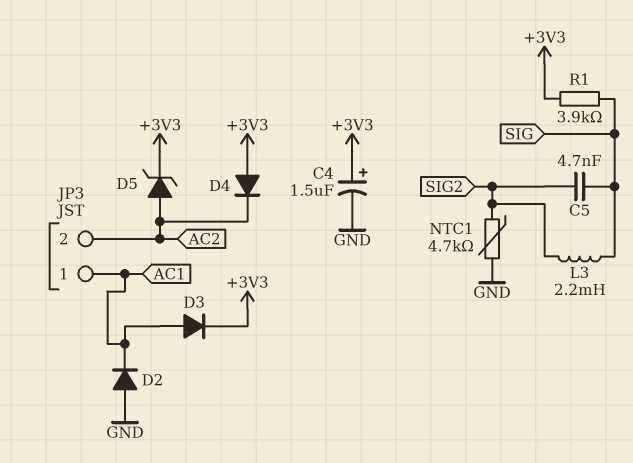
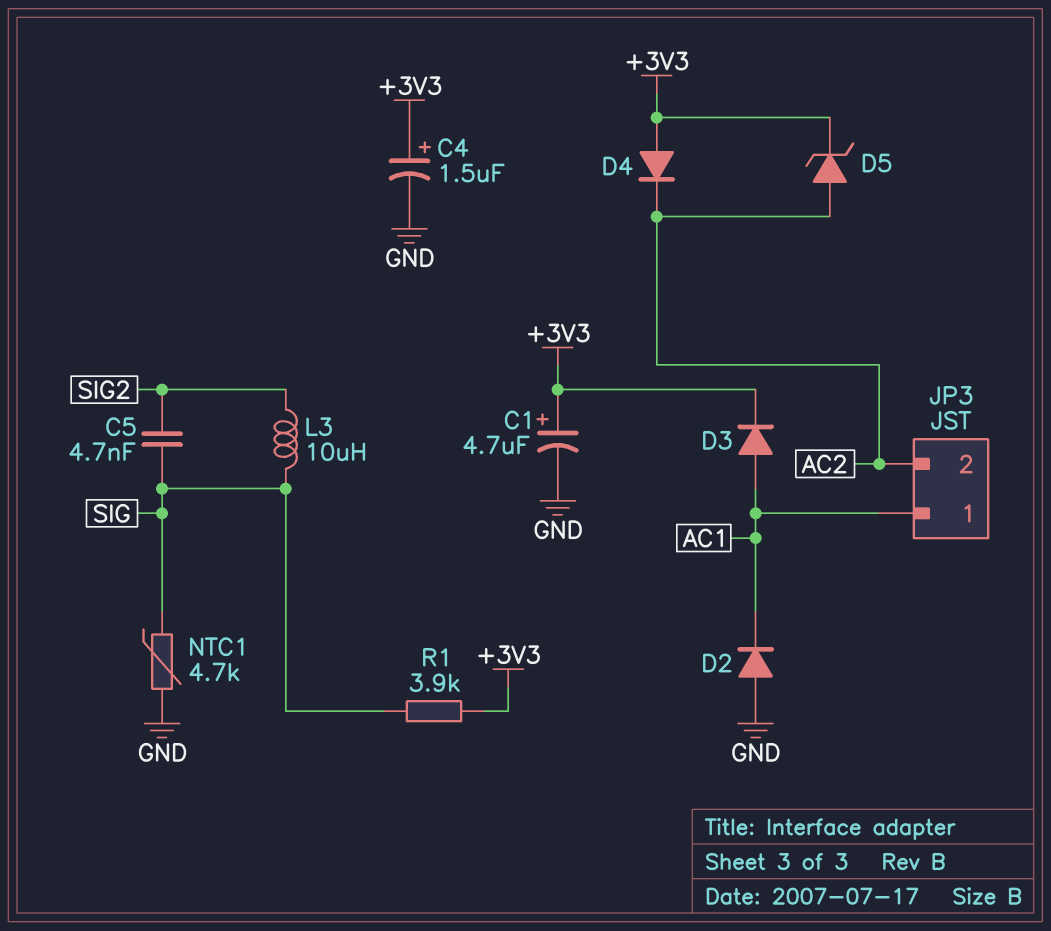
C1: none -> 4.7uF (plus +3V3, minus GND)
L3: 2.2mH (SIG, SIG2) -> 10uH (SIG, SIG2)
NTC1: 4.7k (GND, SIG2) -> 4.7k (GND, SIG)

